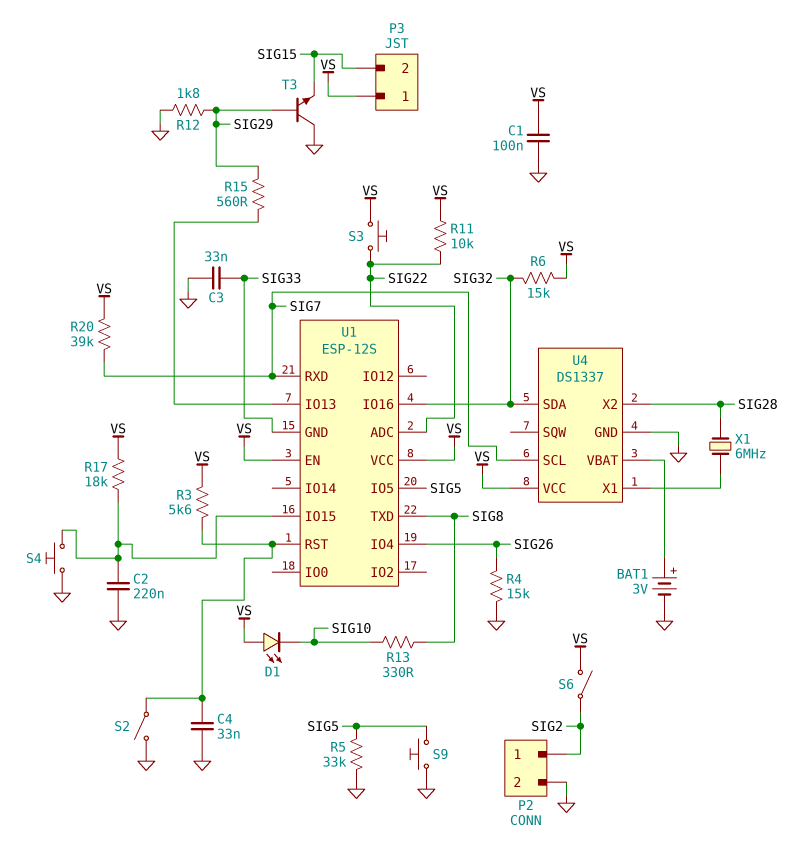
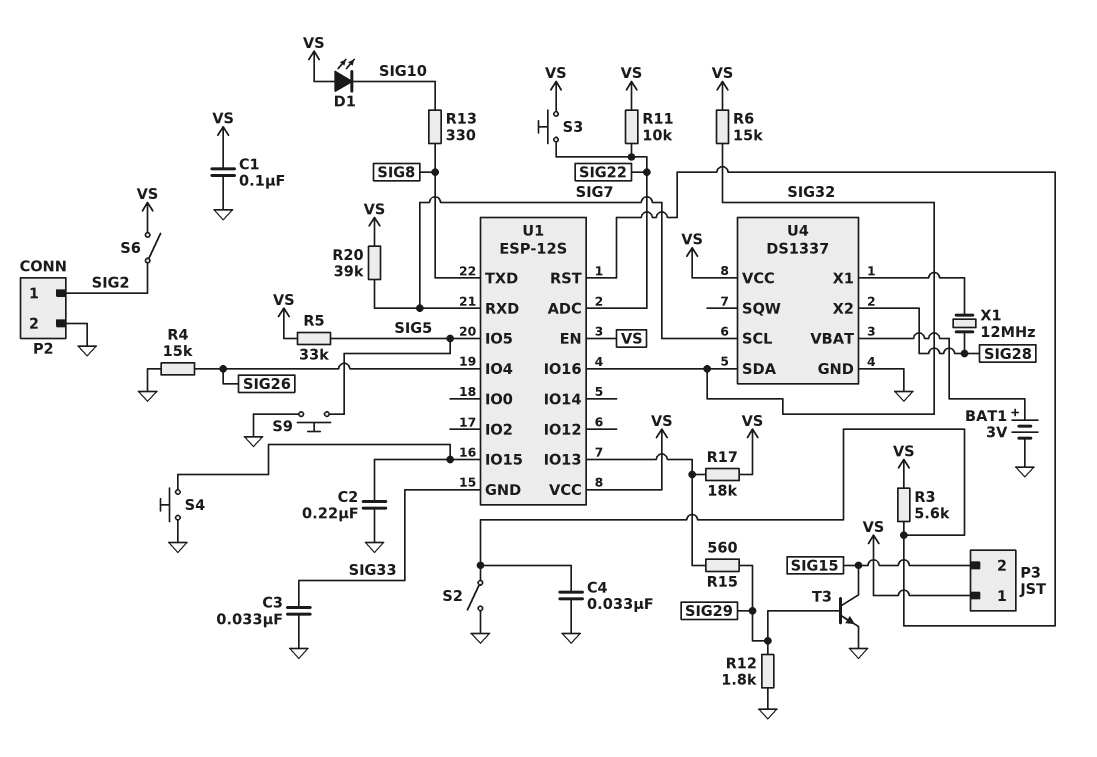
R5: 33k (GND, SIG5) -> 33k (SIG5, VS)
R17: 18k (U1/IO15, VS) -> 18k (U1/IO13, VS)
T3: NPN (B SIG29, C GND, E SIG15) -> NPN (B SIG29, C SIG15, E GND)
X1: 6MHz (SIG28, U4/X1) -> 12MHz (SIG28, U4/X1)

